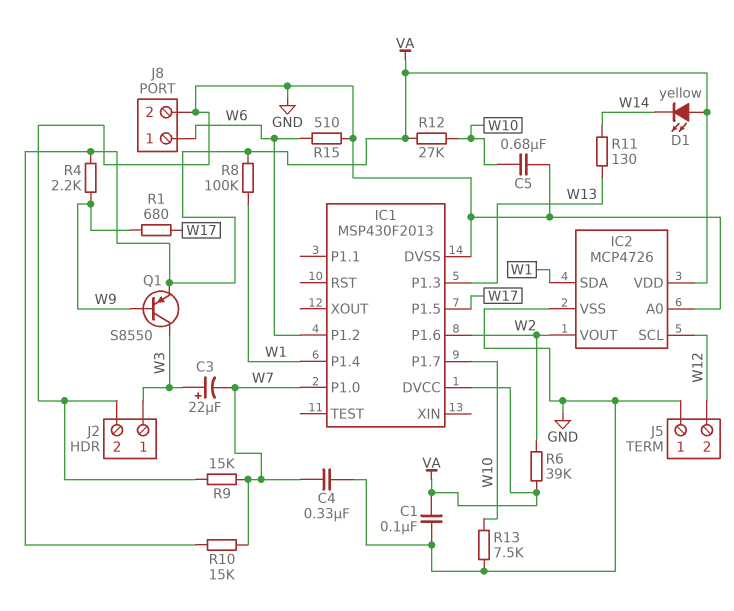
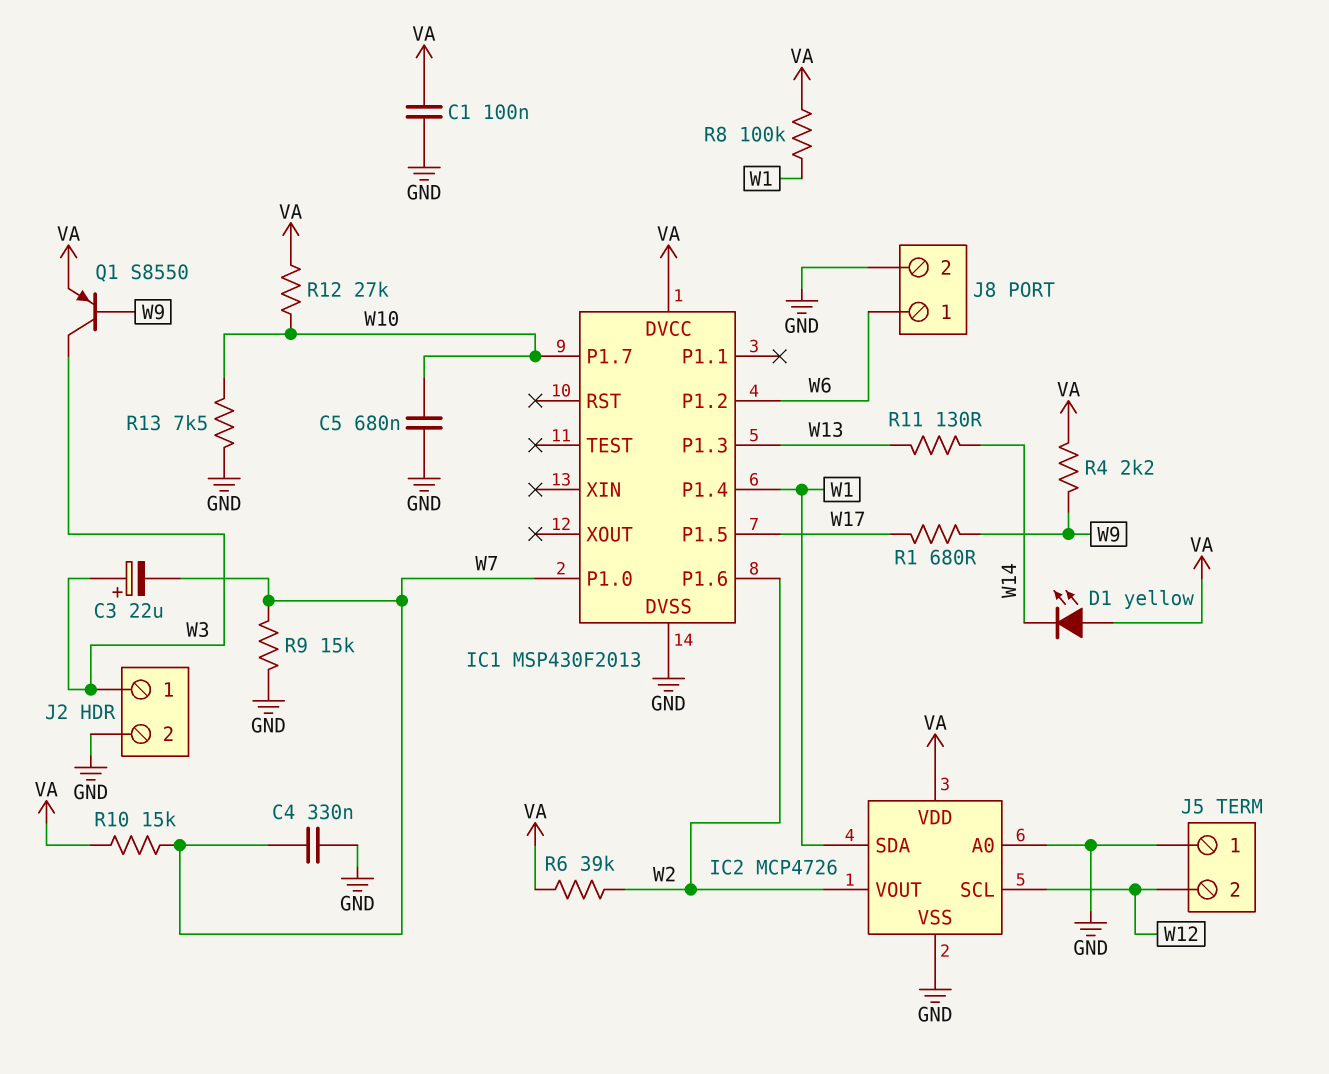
R15: 510 (GND, W6) -> none

